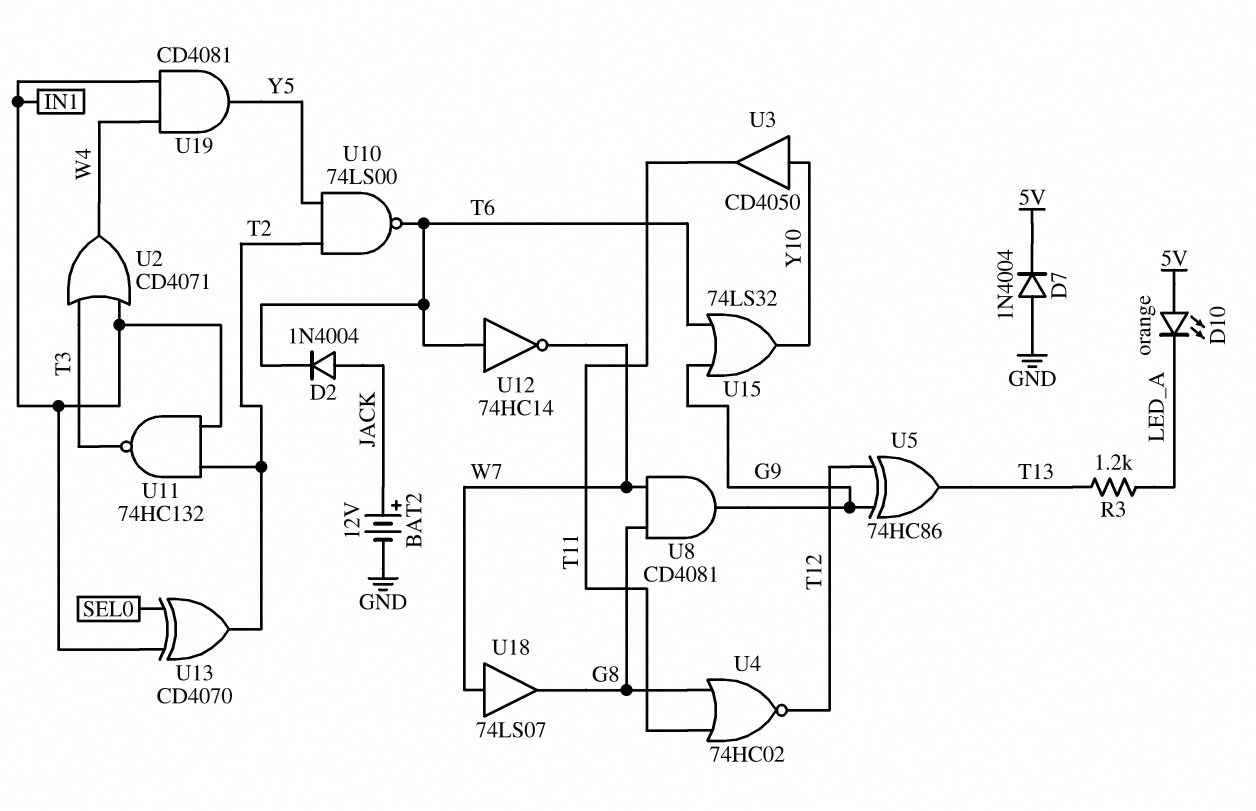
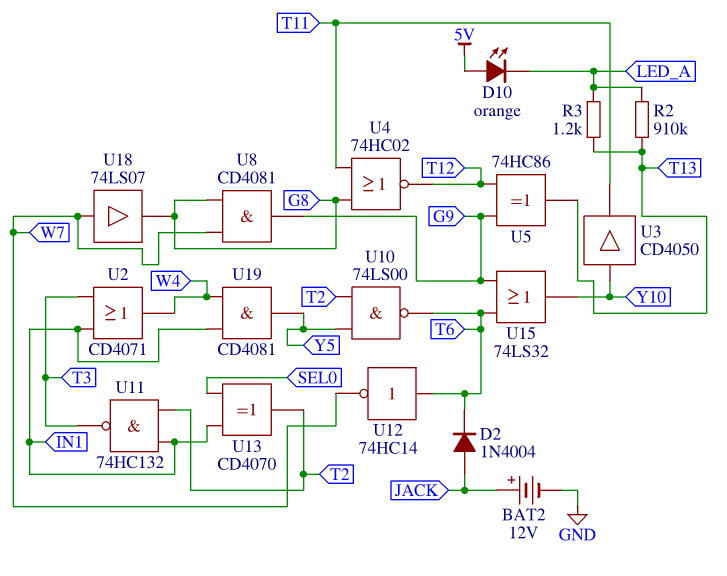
D7: diode 1N4004 (A GND, K 5V) -> none
R2: none -> 910k (LED_A, T13)

